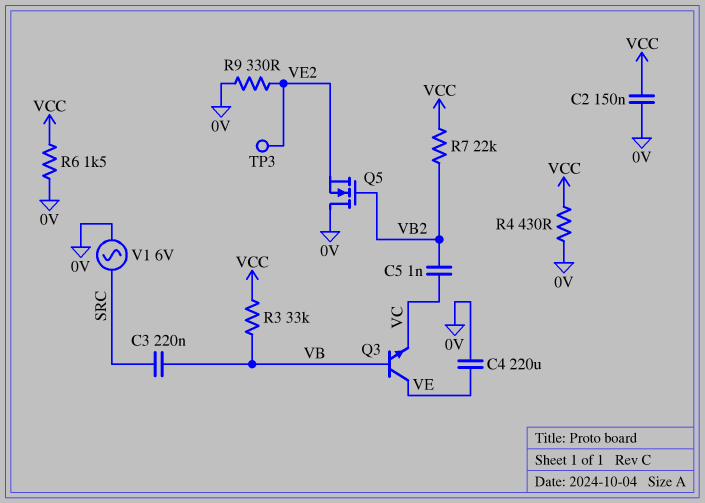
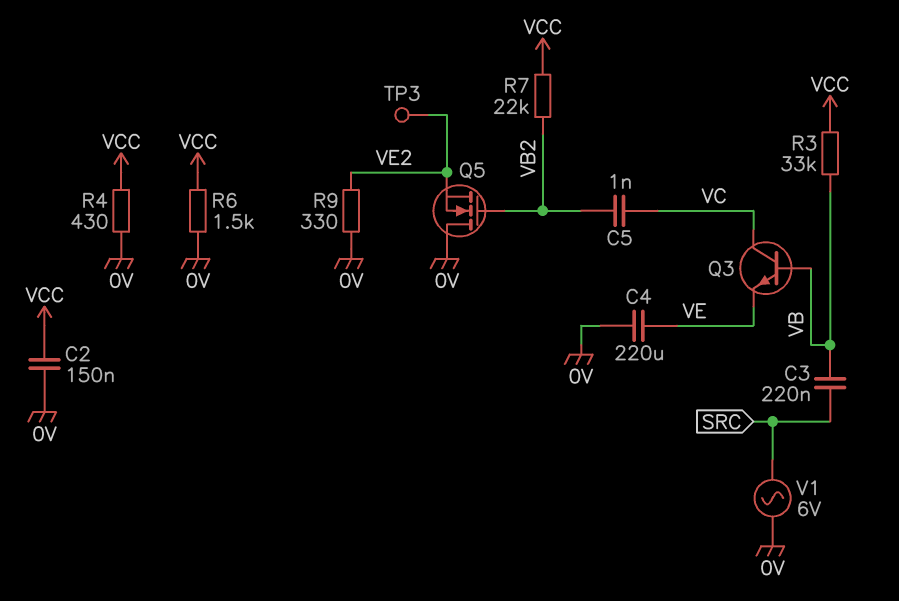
Q3: NPN (B VB, C VE, E VC) -> NPN (B VB, C VC, E VE)

